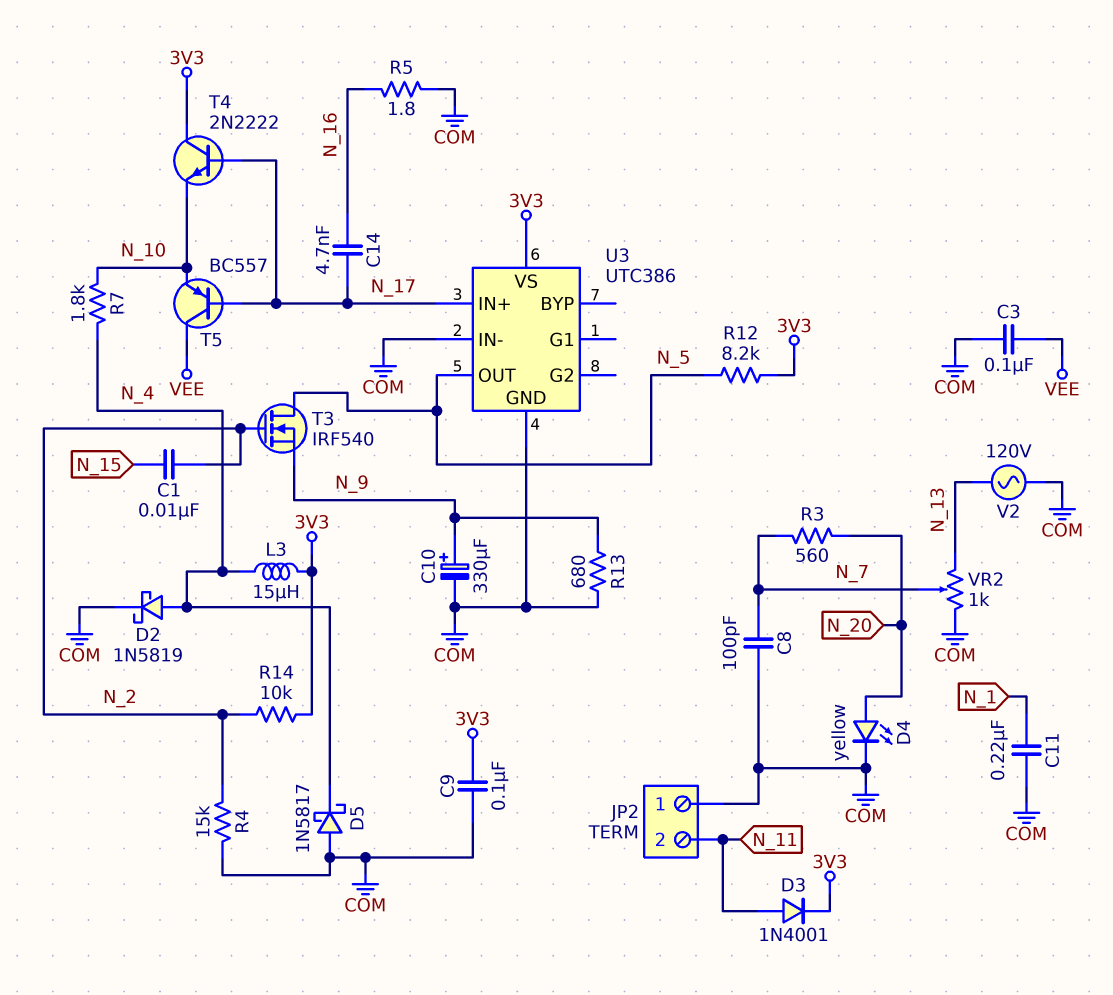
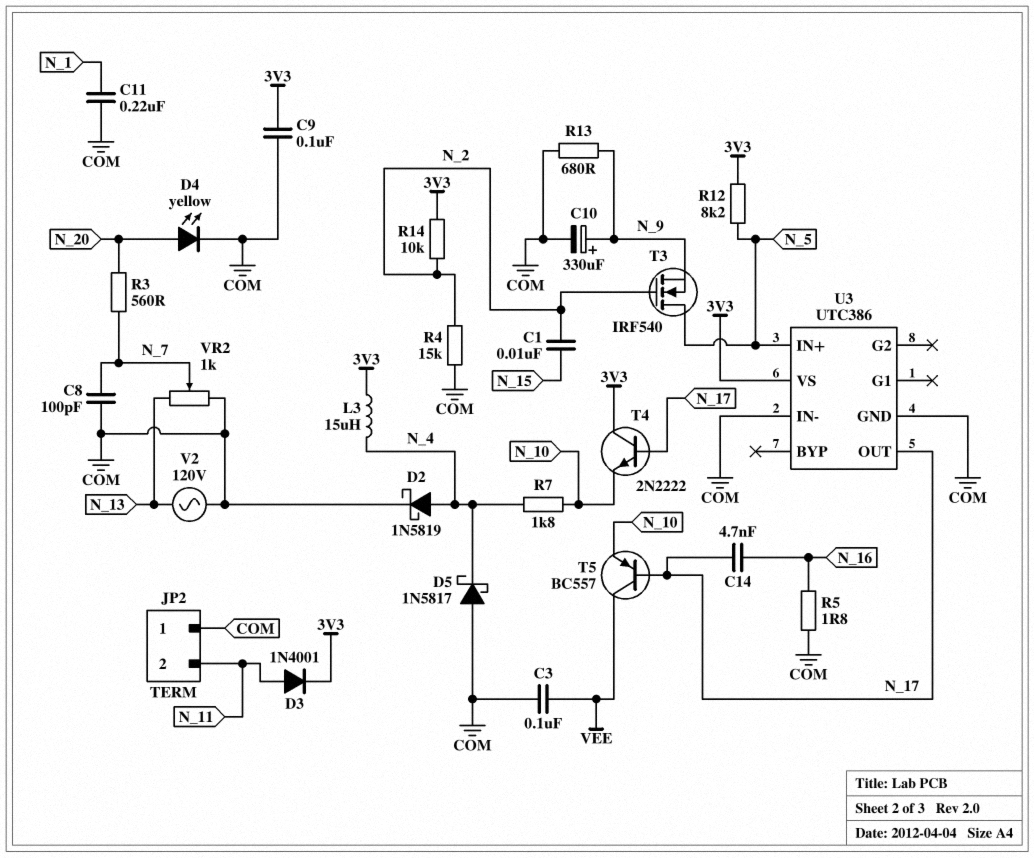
U3 pin IN+: N_17 -> N_5
U3 pin OUT: N_5 -> N_17

